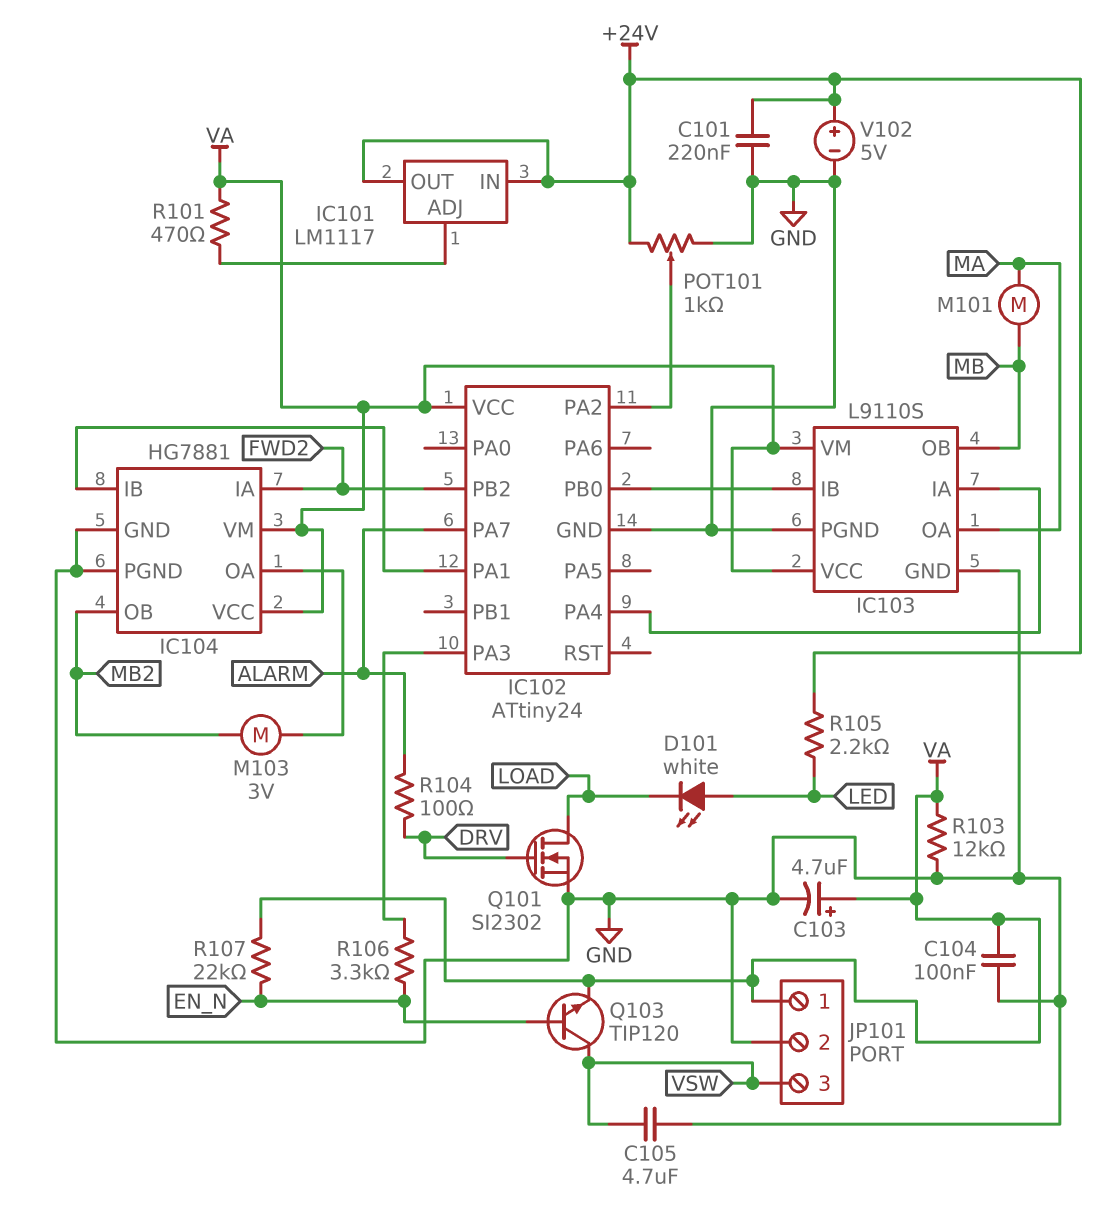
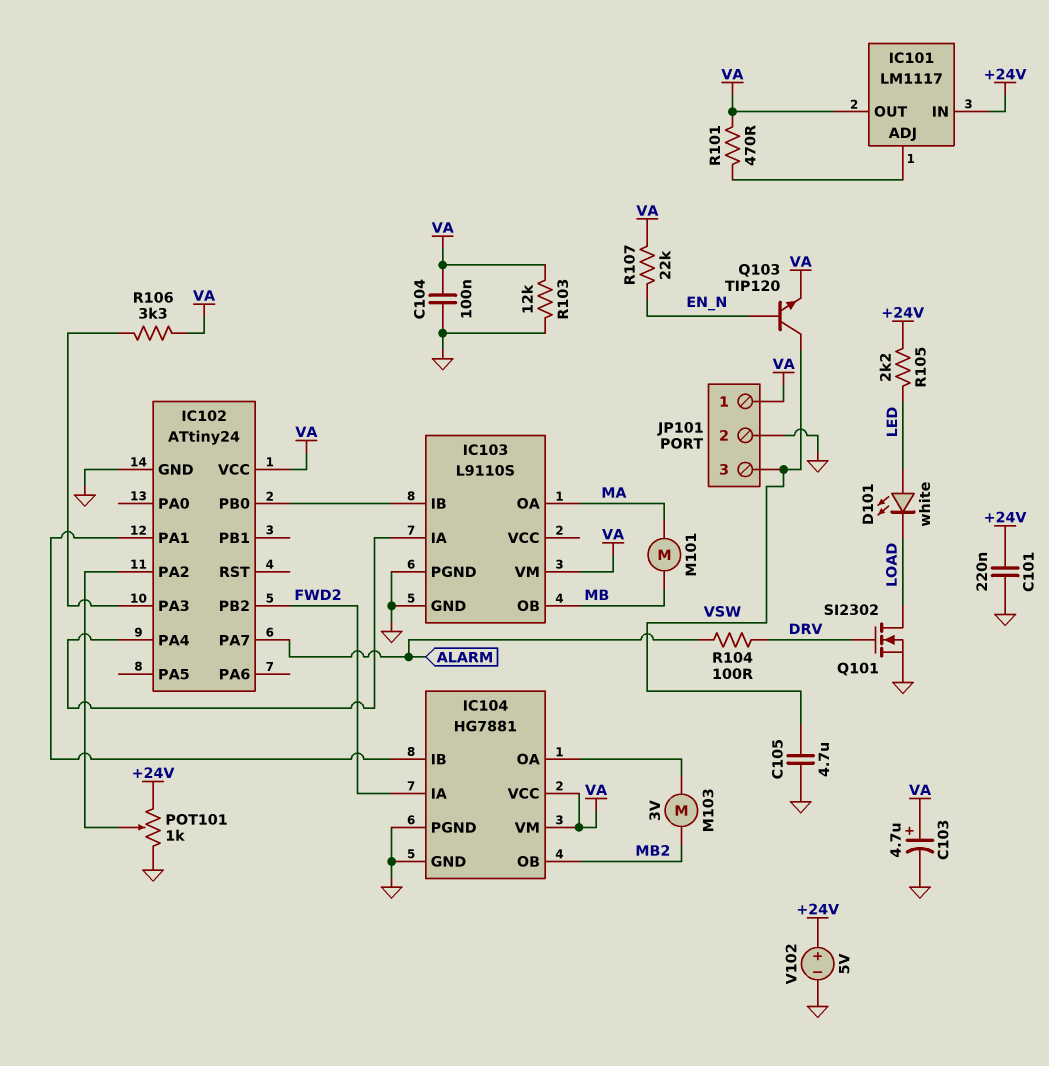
IC101 pin OUT: +24V -> VA
IC103 pin VCC: VA -> none
R106: 3.3k (EN_N, IC102/PA3) -> 3.3k (IC102/PA3, VA)

